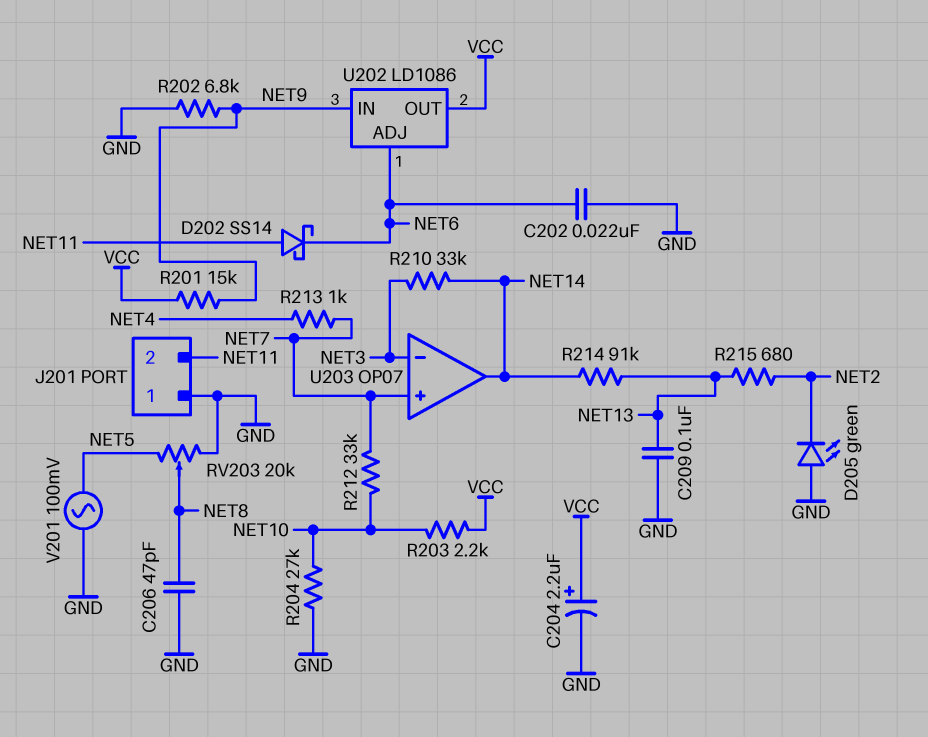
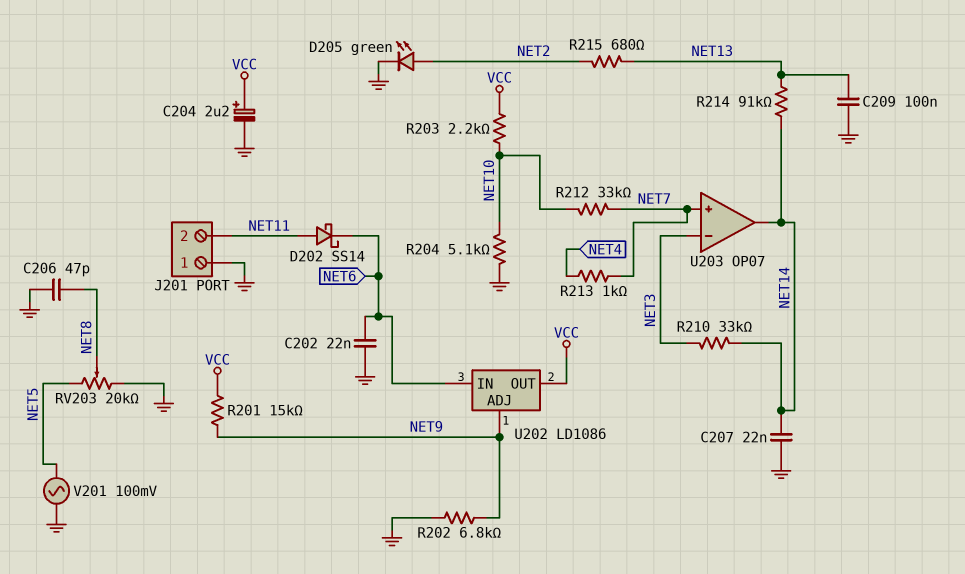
C207: none -> 22nF (GND, NET14)
D205: LED green (A GND, K NET2) -> LED green (A NET2, K GND)
R204: 27k (GND, NET10) -> 5.1k (GND, NET10)
U202 pin ADJ: NET6 -> NET9
U202 pin IN: NET9 -> NET6

